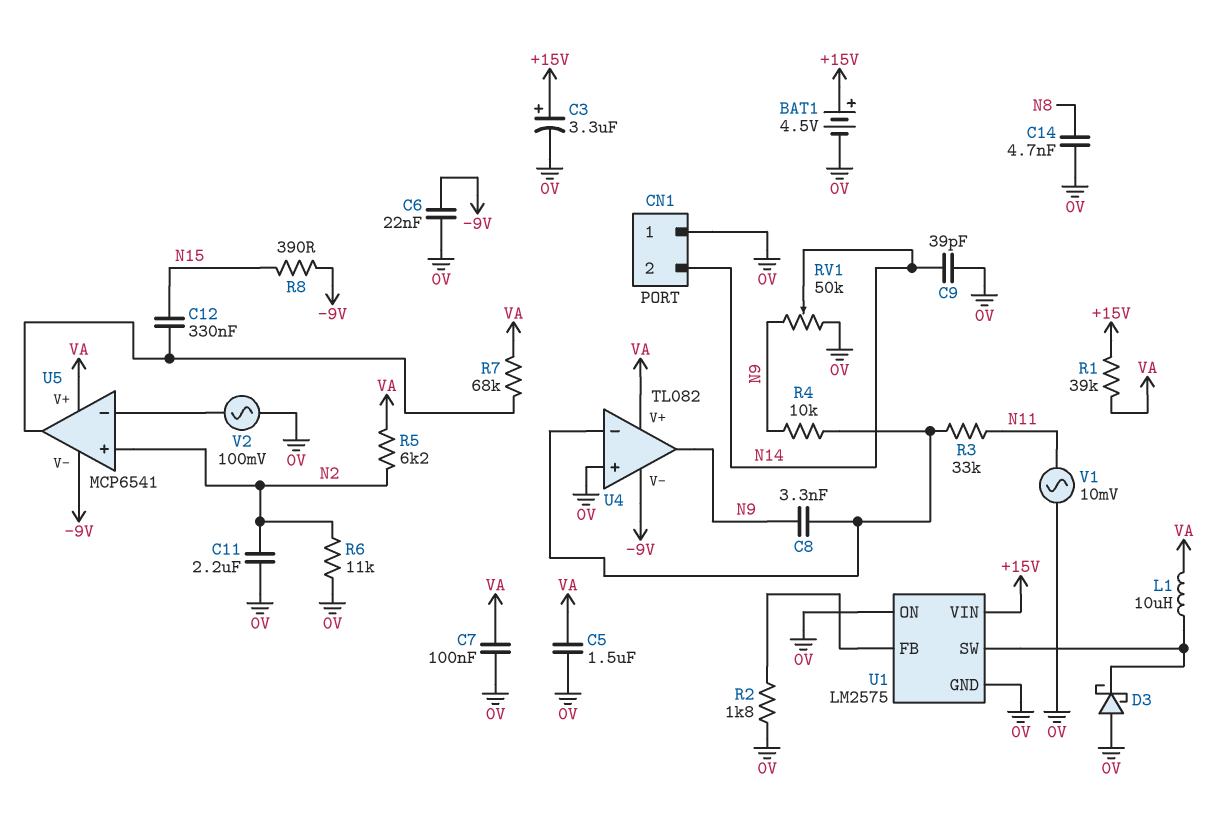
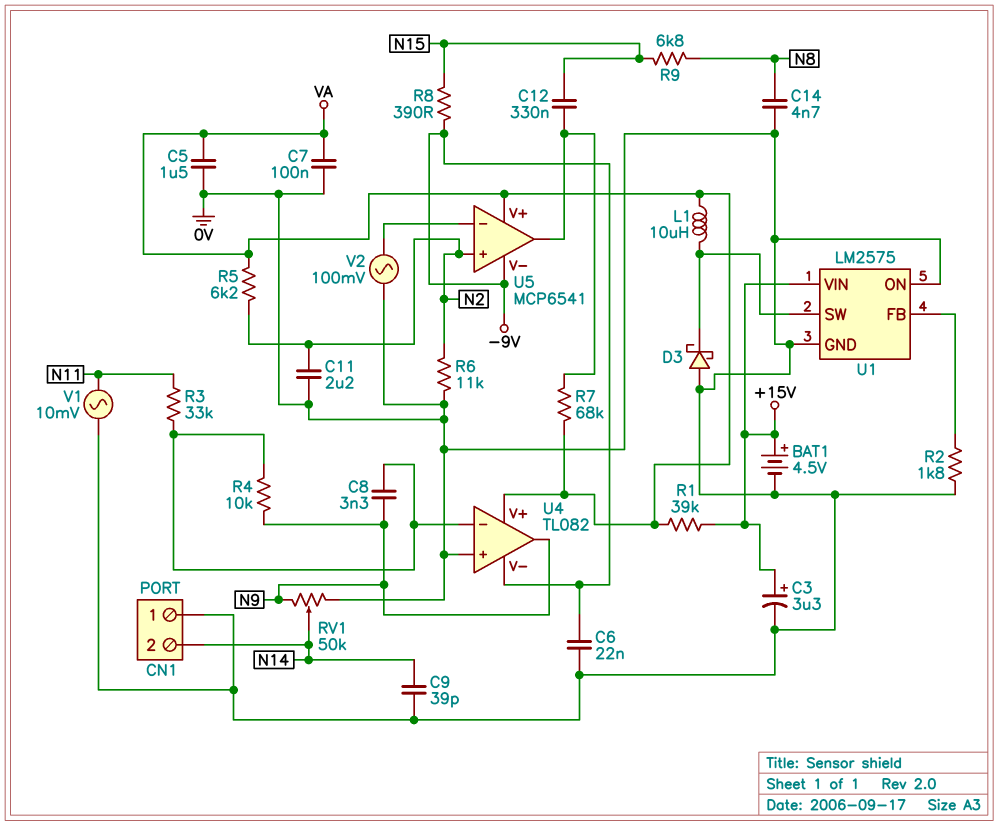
R9: none -> 6.8k (N8, N15)

